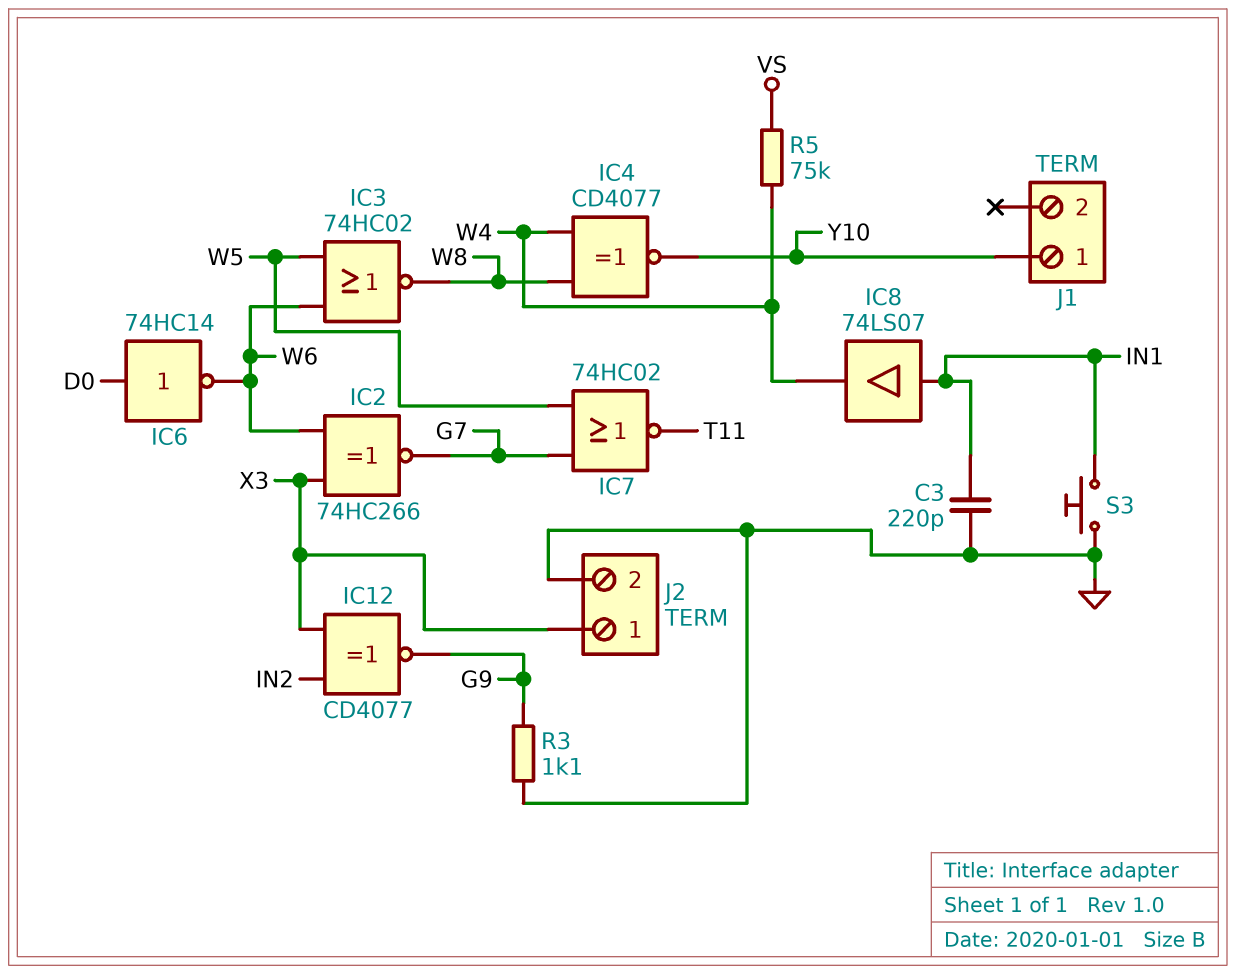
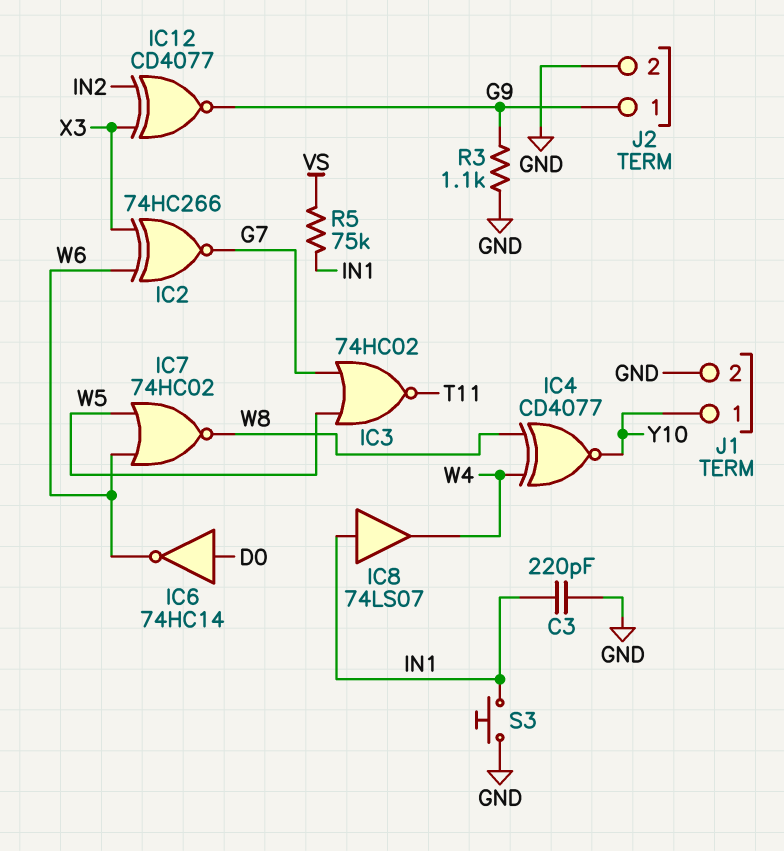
IC3: NOR 74HC02 (in W5, in W6, out W8) -> NOR 74HC02 (in G7, in W5, out T11)
IC7: NOR 74HC02 (in G7, in W5, out T11) -> NOR 74HC02 (in W5, in W6, out W8)
J1 pin 2: none -> GND
J2 pin 1: X3 -> G9
R5: 75k (VS, W4) -> 75k (IN1, VS)

